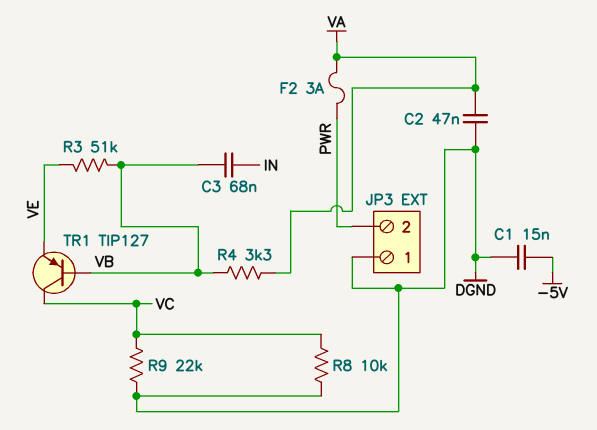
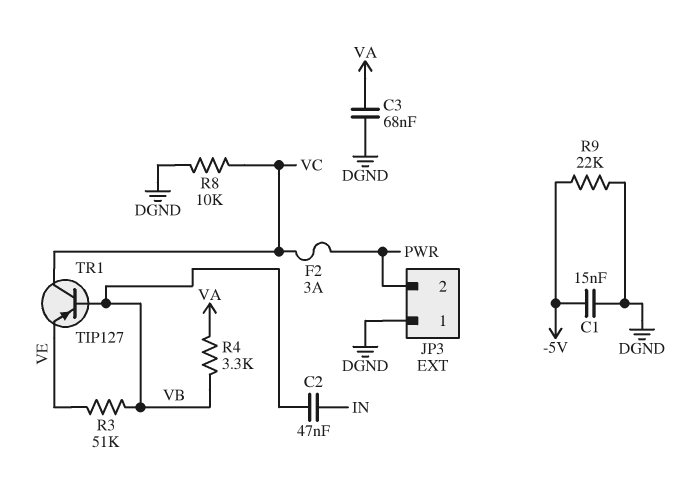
C2: 47nF (DGND, VA) -> 47nF (IN, VB)
C3: 68nF (IN, VB) -> 68nF (DGND, VA)
F2: 3A (PWR, VA) -> 3A (PWR, VC)
R9: 22k (DGND, VC) -> 22k (-5V, DGND)

